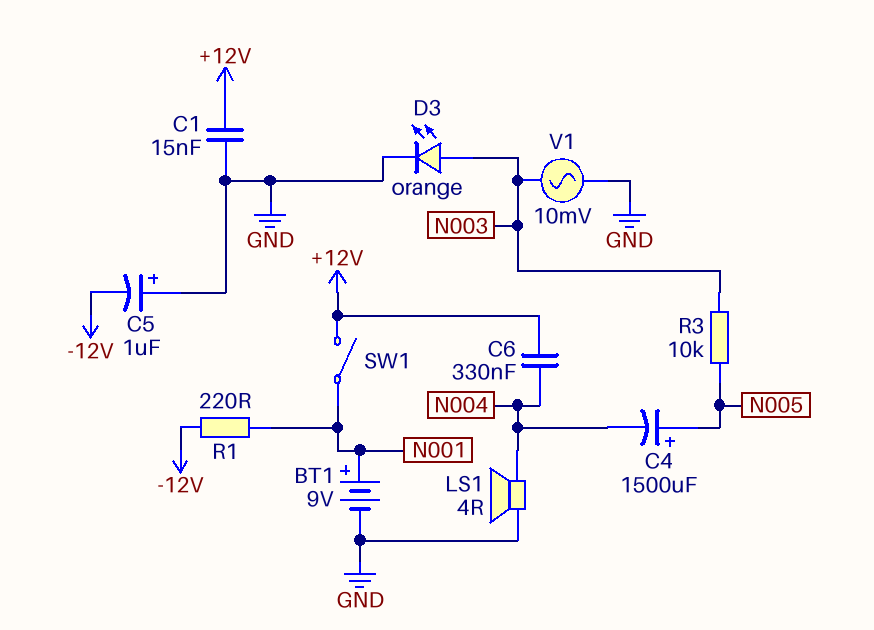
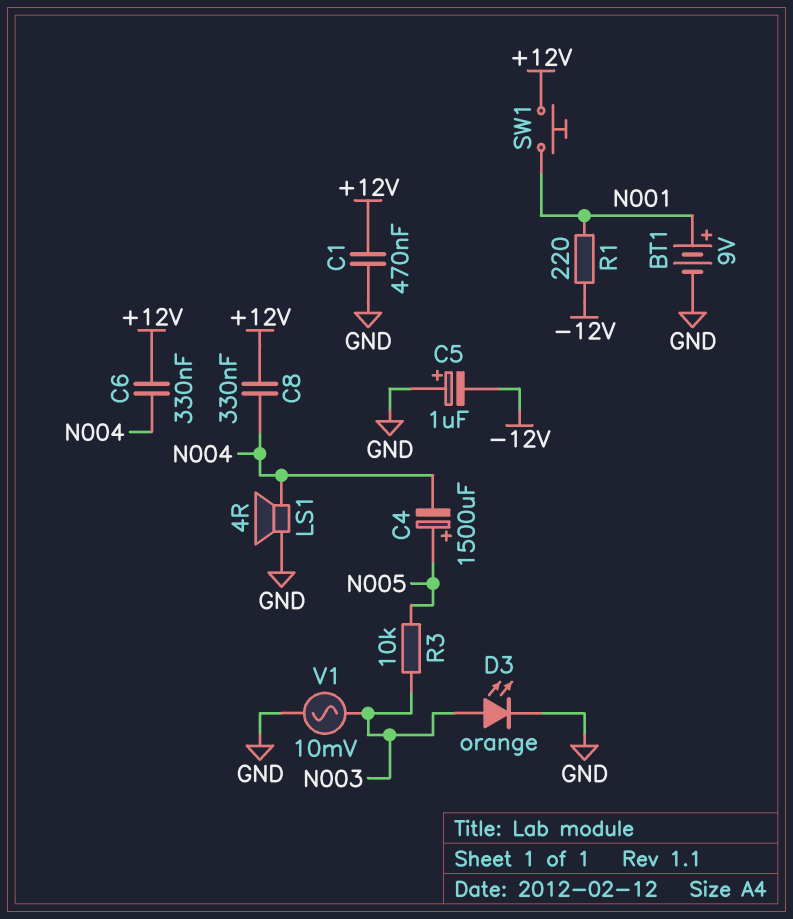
C1: 15nF (+12V, GND) -> 470nF (+12V, GND)
C8: none -> 330nF (+12V, N004)
SW1: switch (+12V, N001) -> button (+12V, N001)

